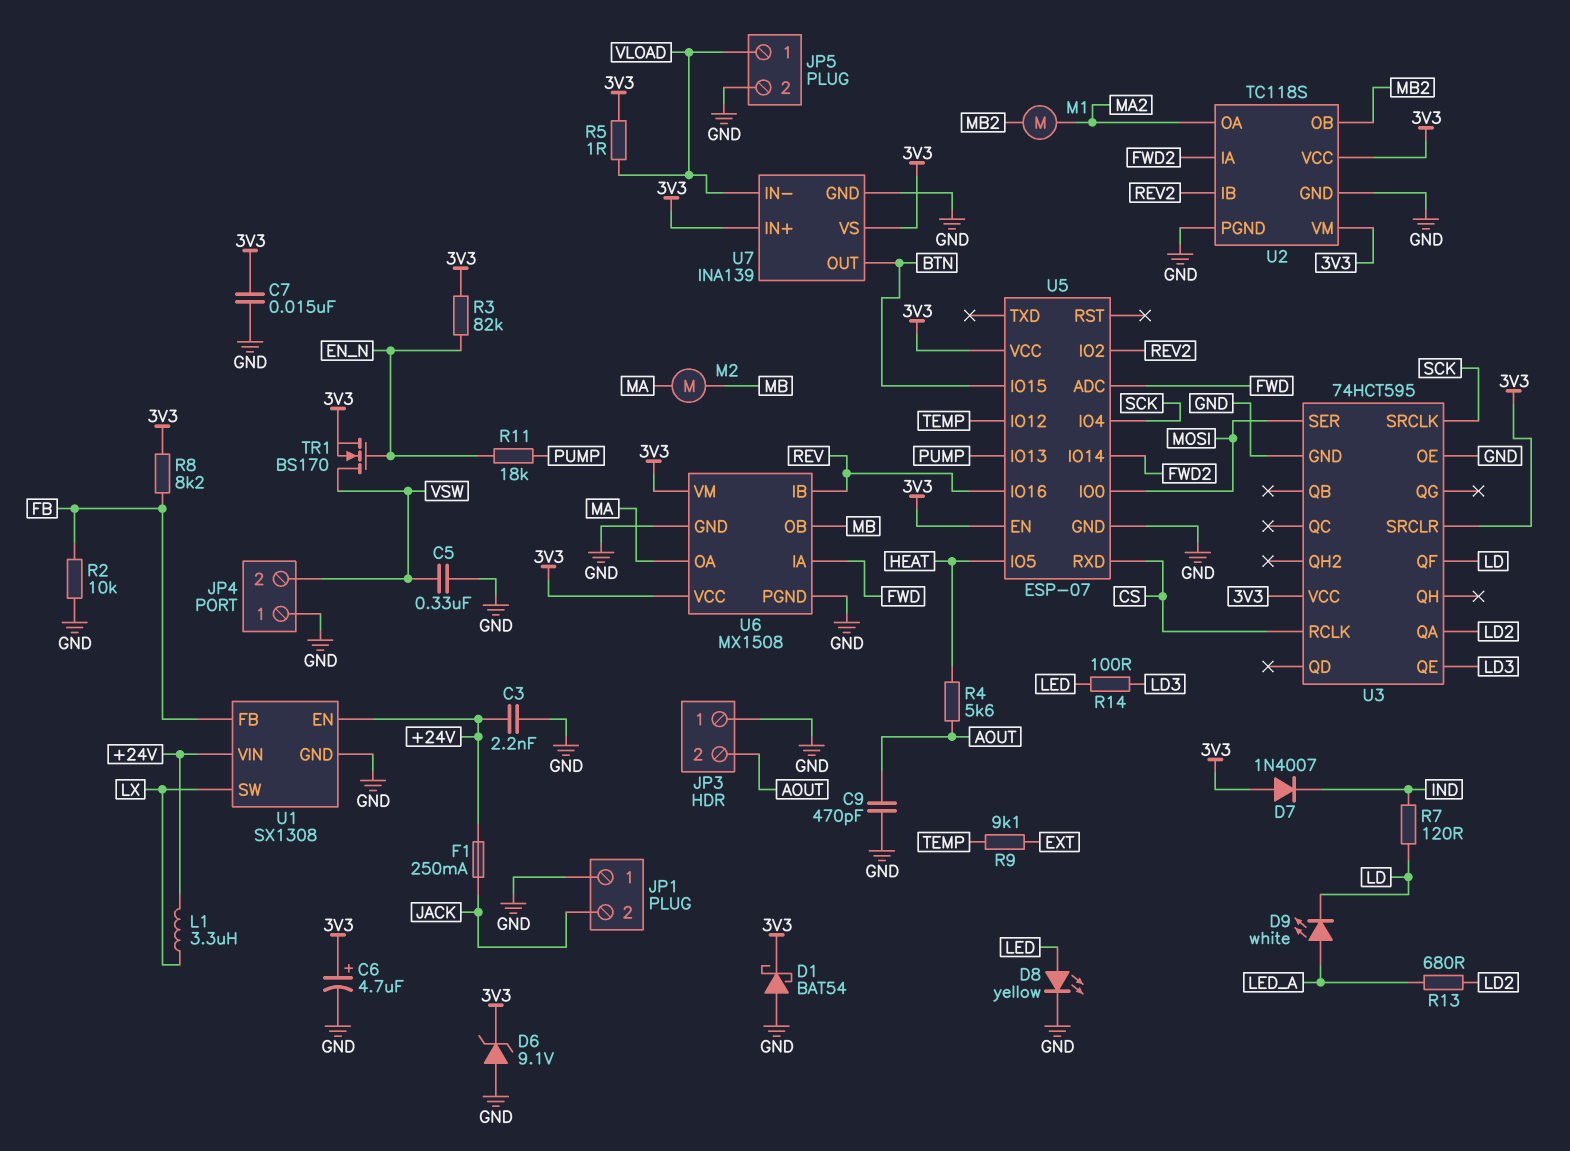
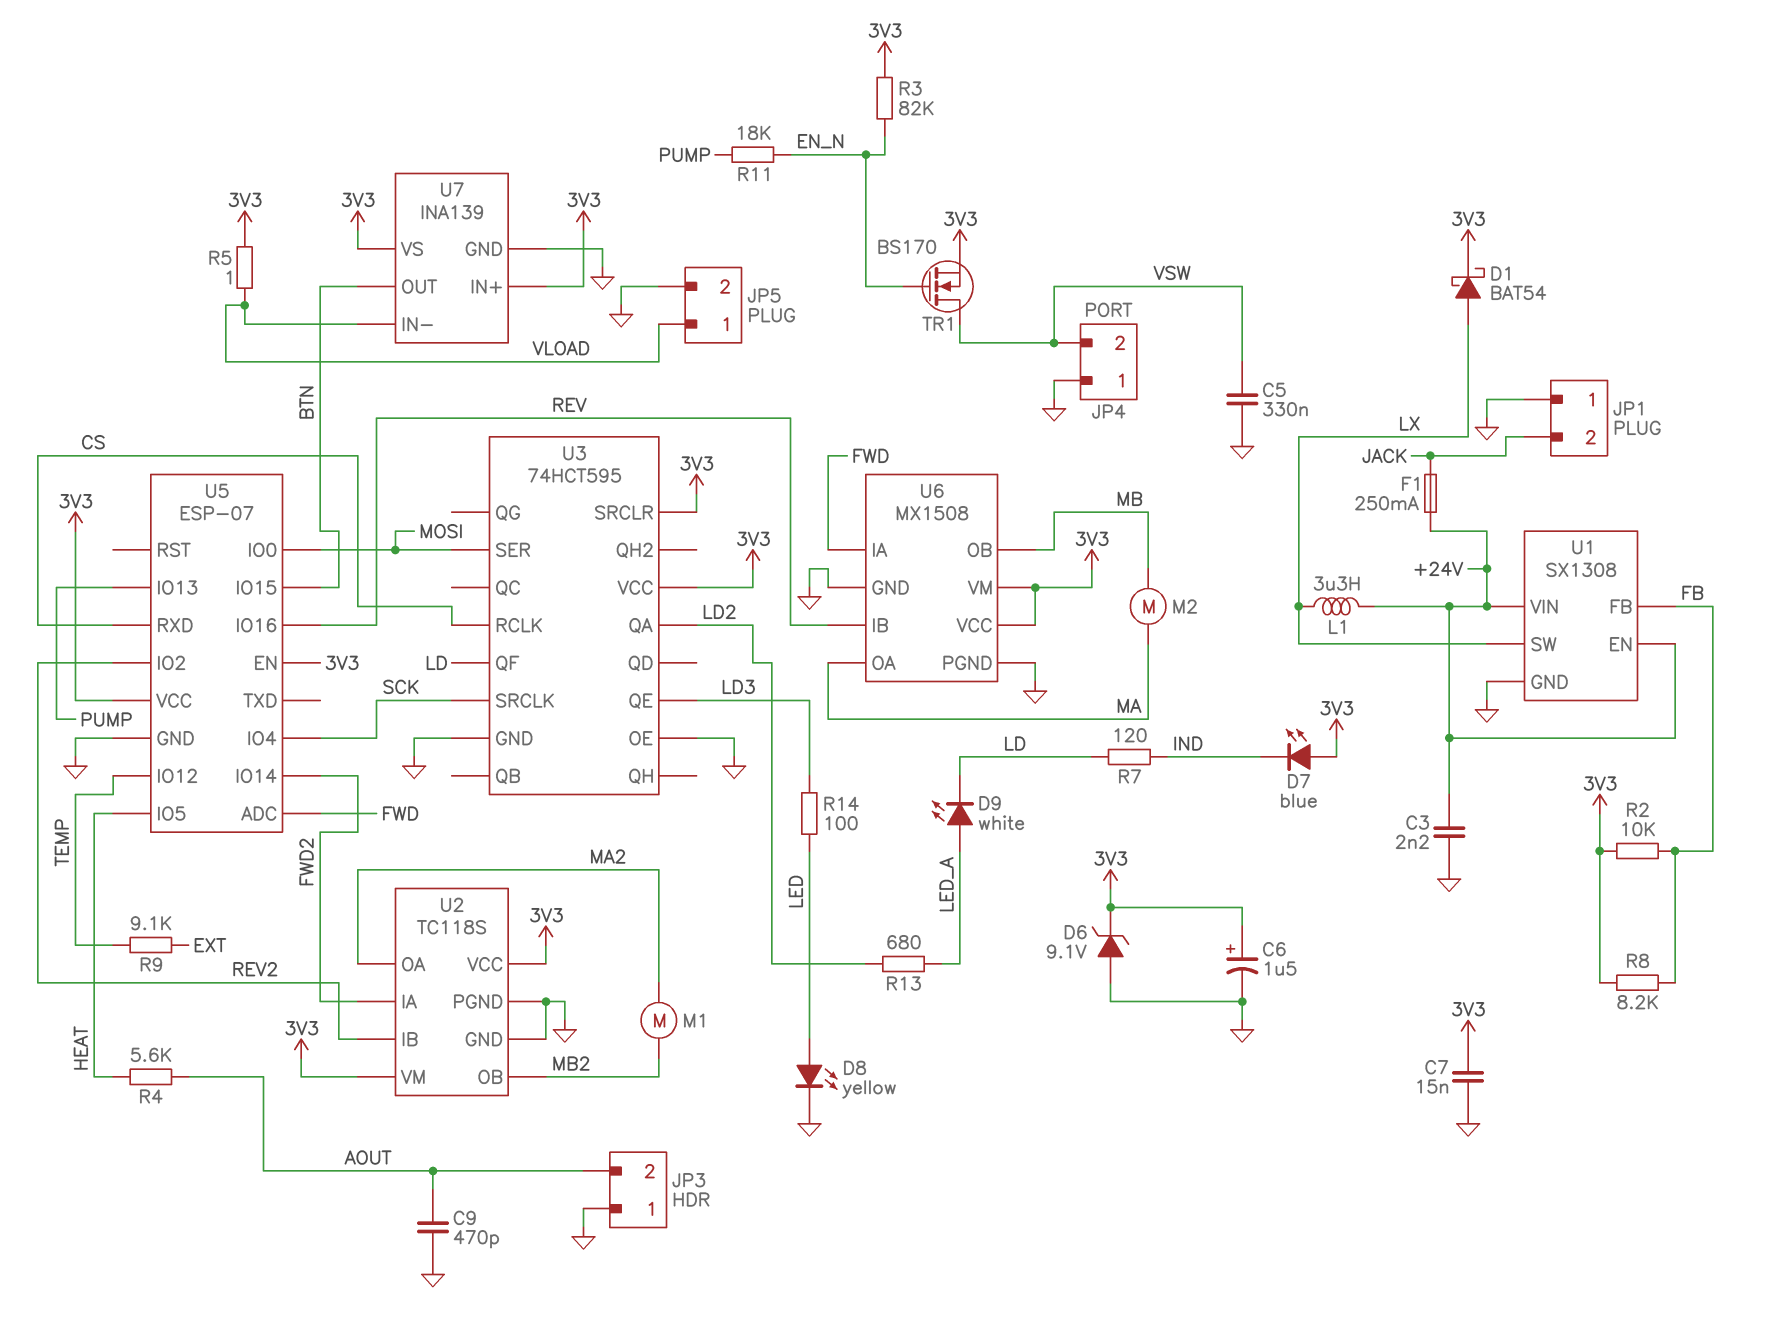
C6: 4.7uF (plus 3V3, minus GND) -> 1.5uF (plus 3V3, minus GND)
D1: schottky BAT54 (A GND, K 3V3) -> schottky BAT54 (A LX, K 3V3)
D7: diode 1N4007 (A 3V3, K IND) -> LED blue (A 3V3, K IND)
R2: 10k (FB, GND) -> 10k (3V3, FB)

